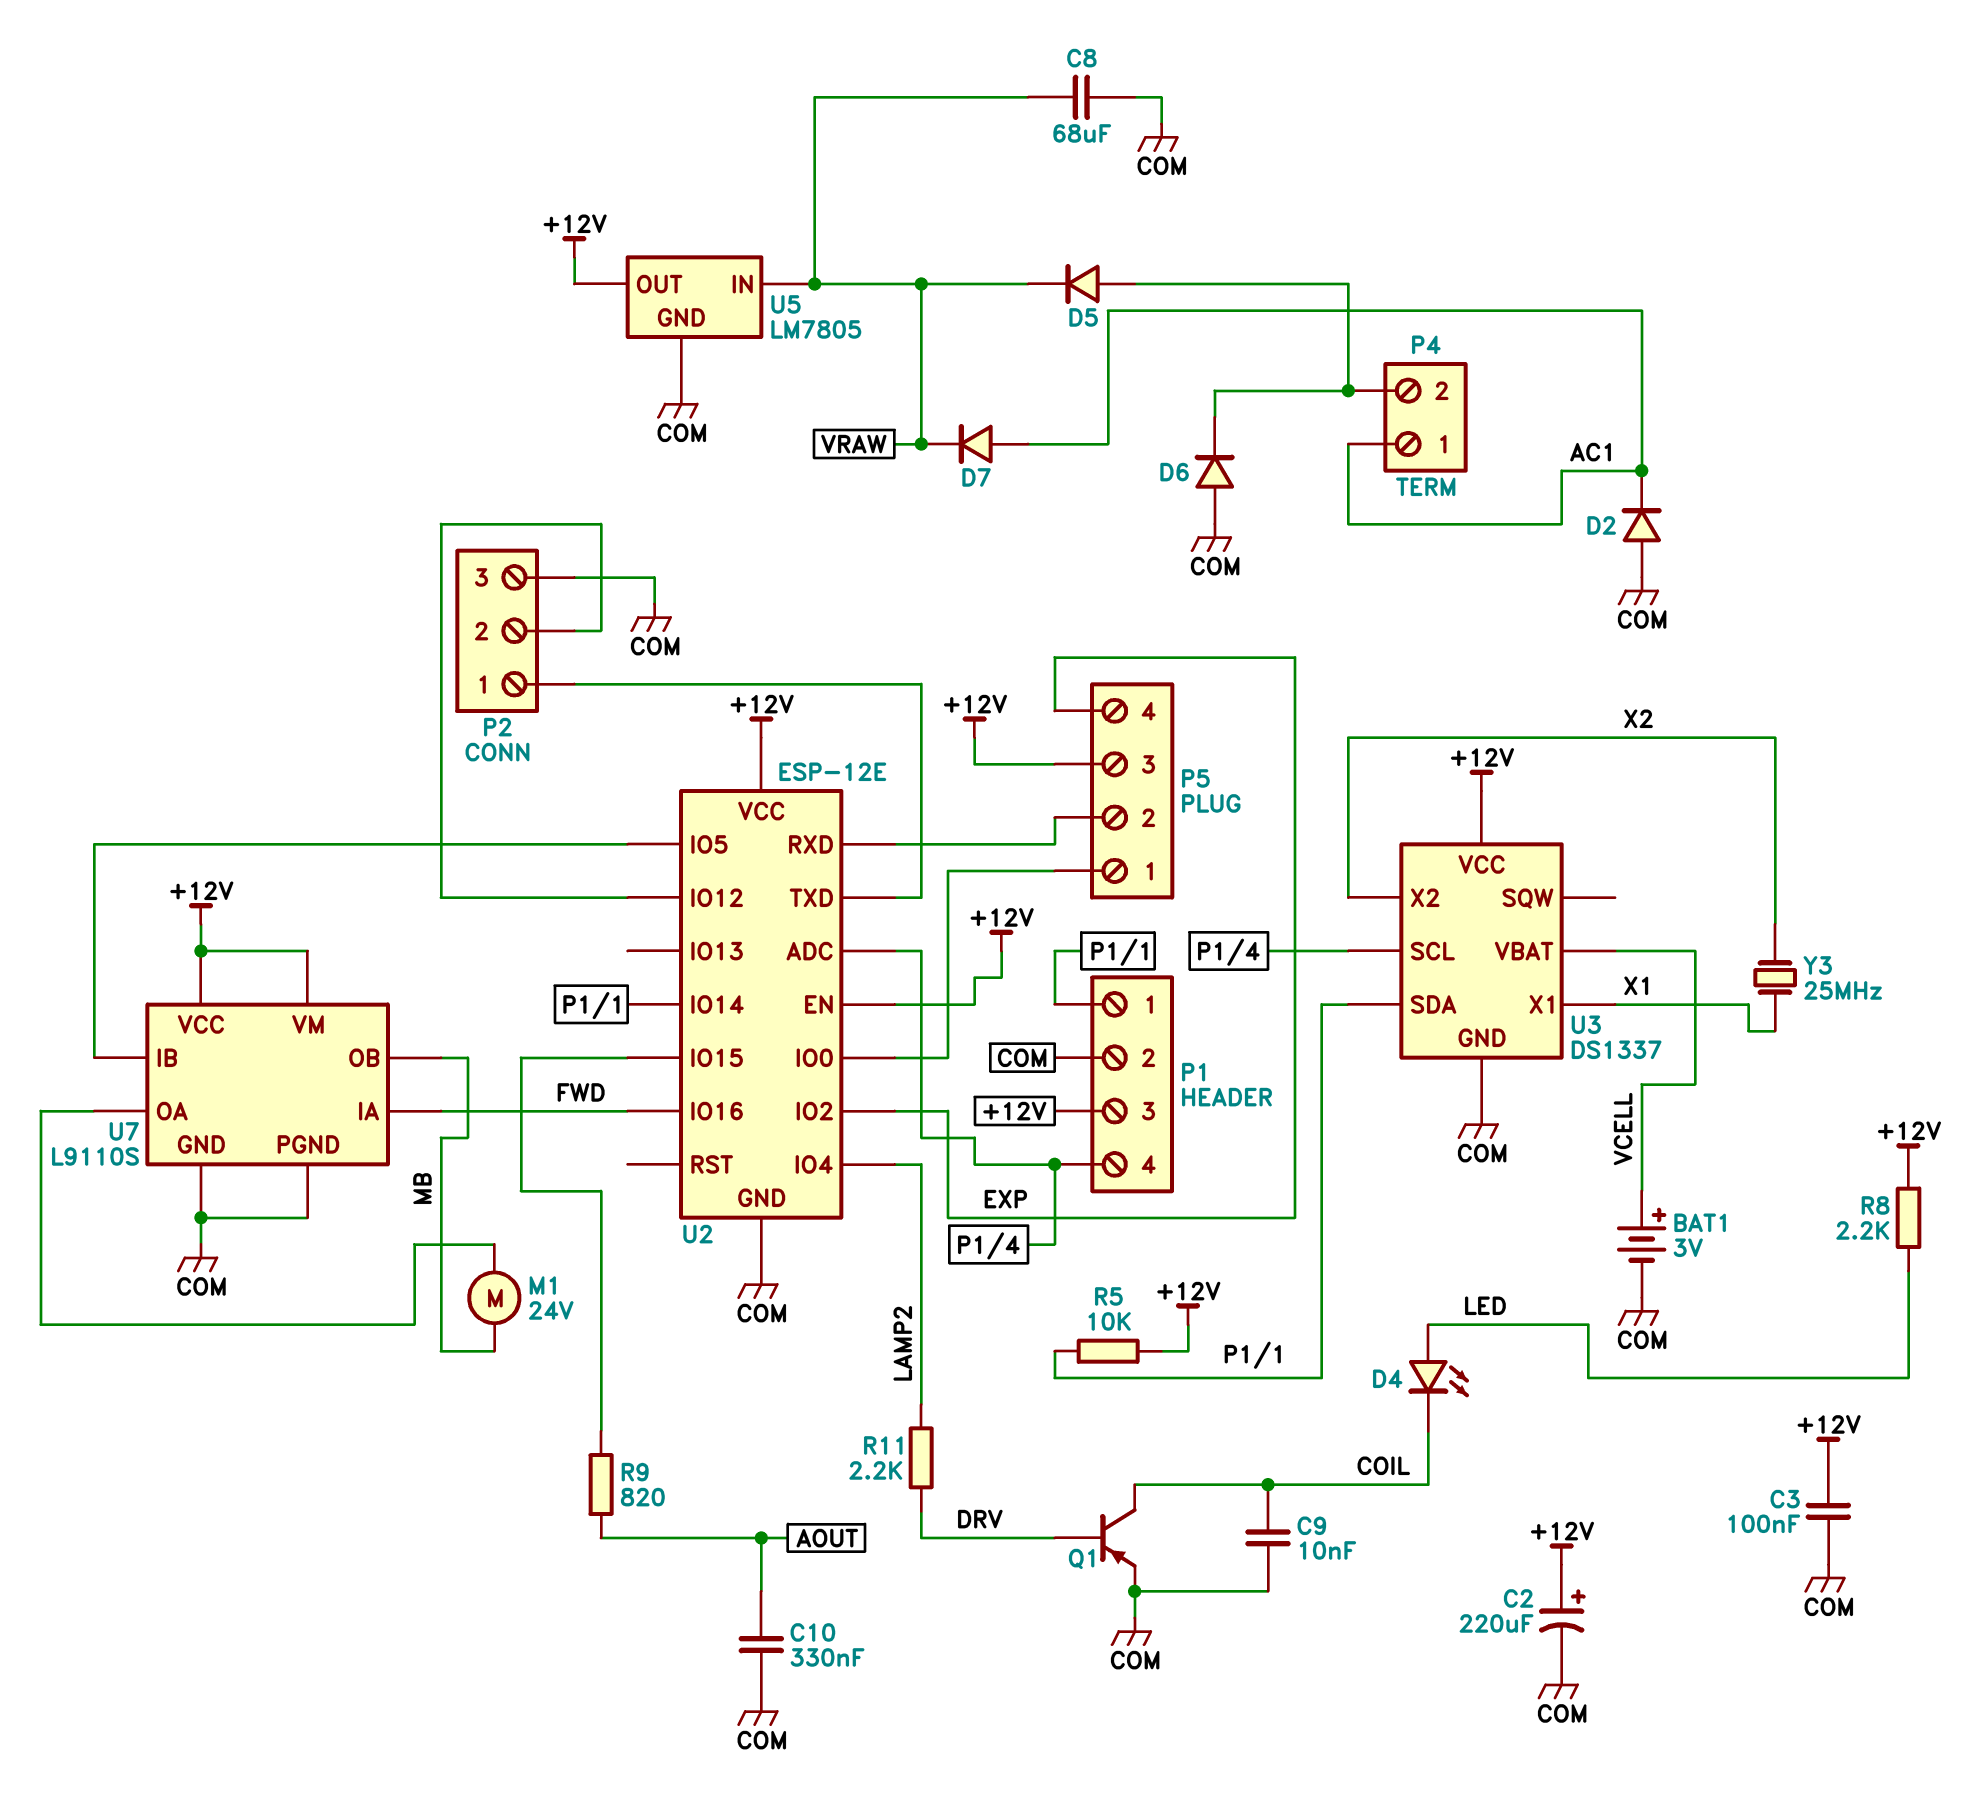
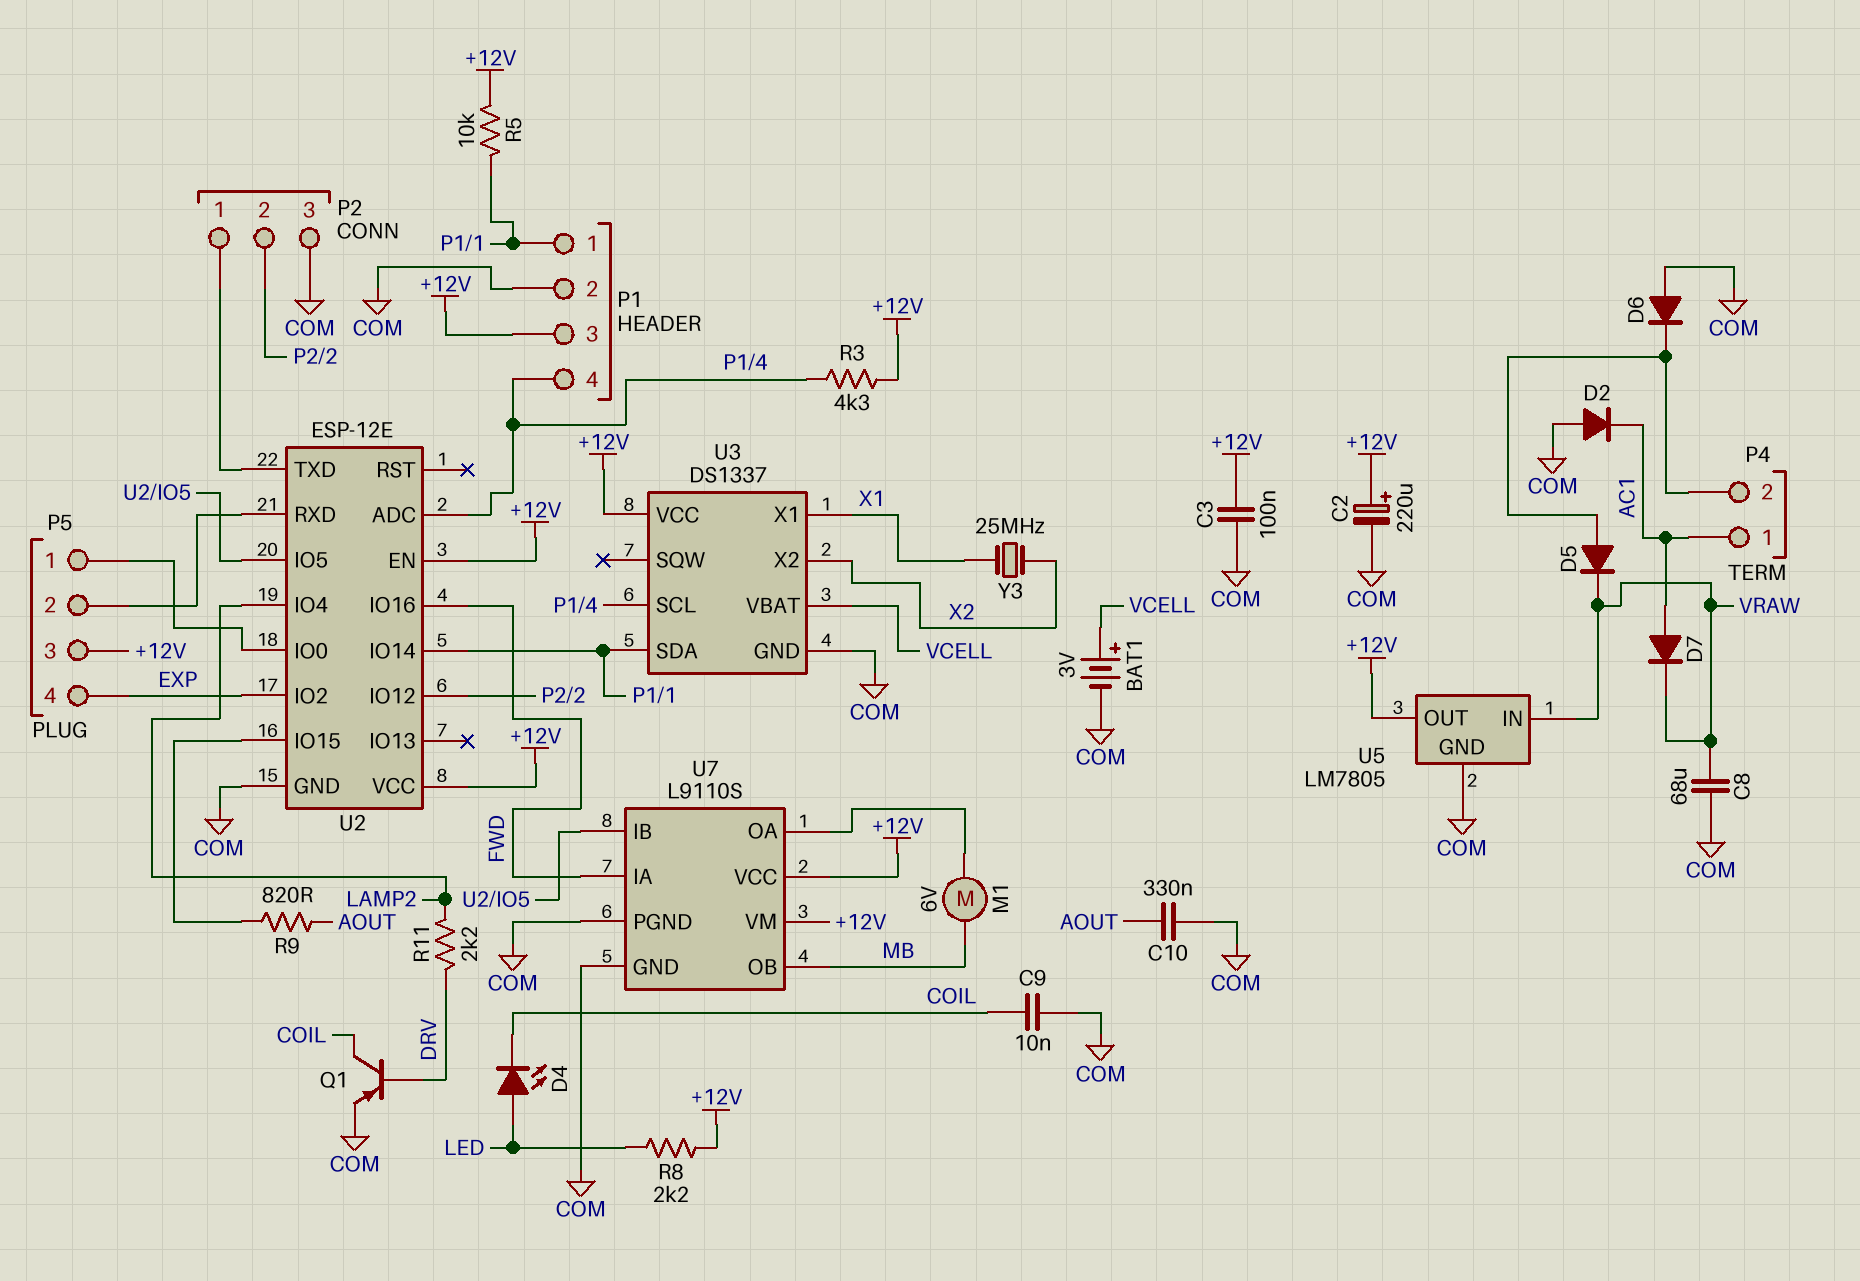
M1: motor 24V (MB, U7/OA) -> motor 6V (MB, U7/OA)
R3: none -> 4.3k (+12V, P1/4)

